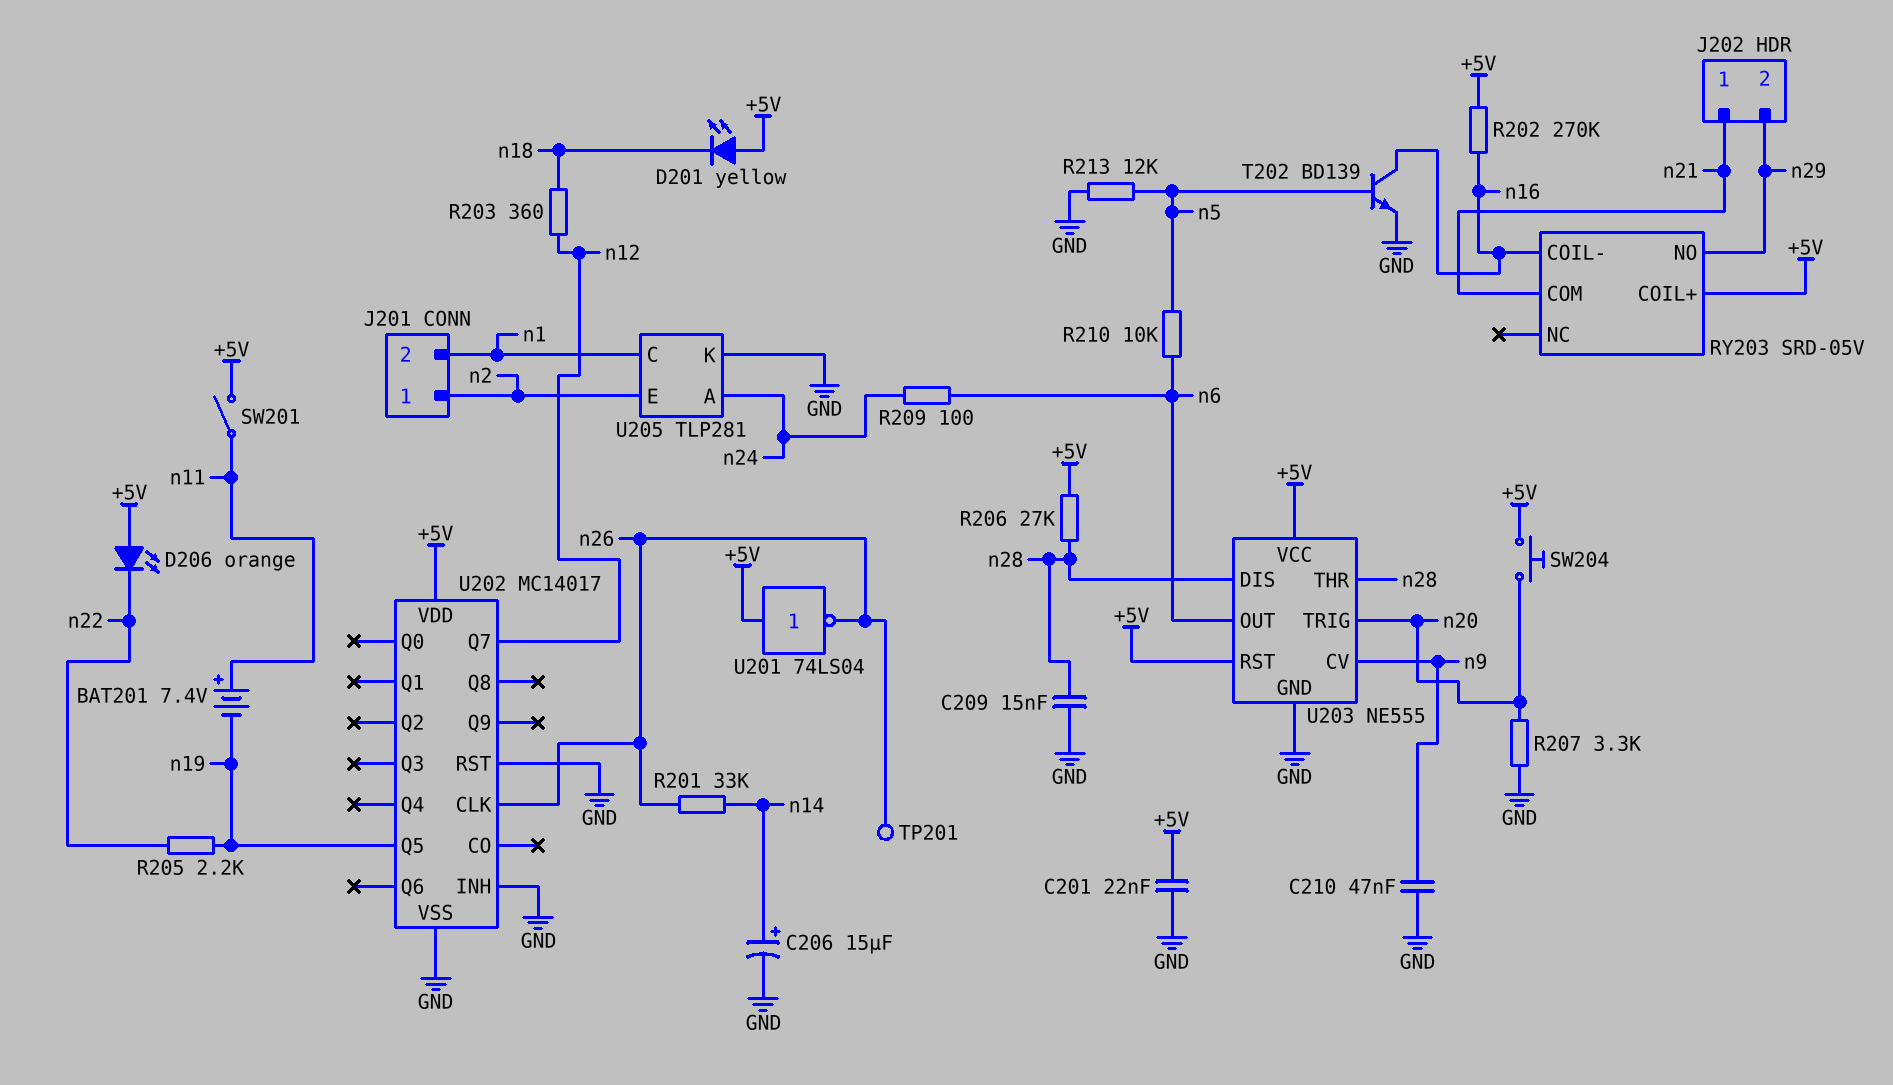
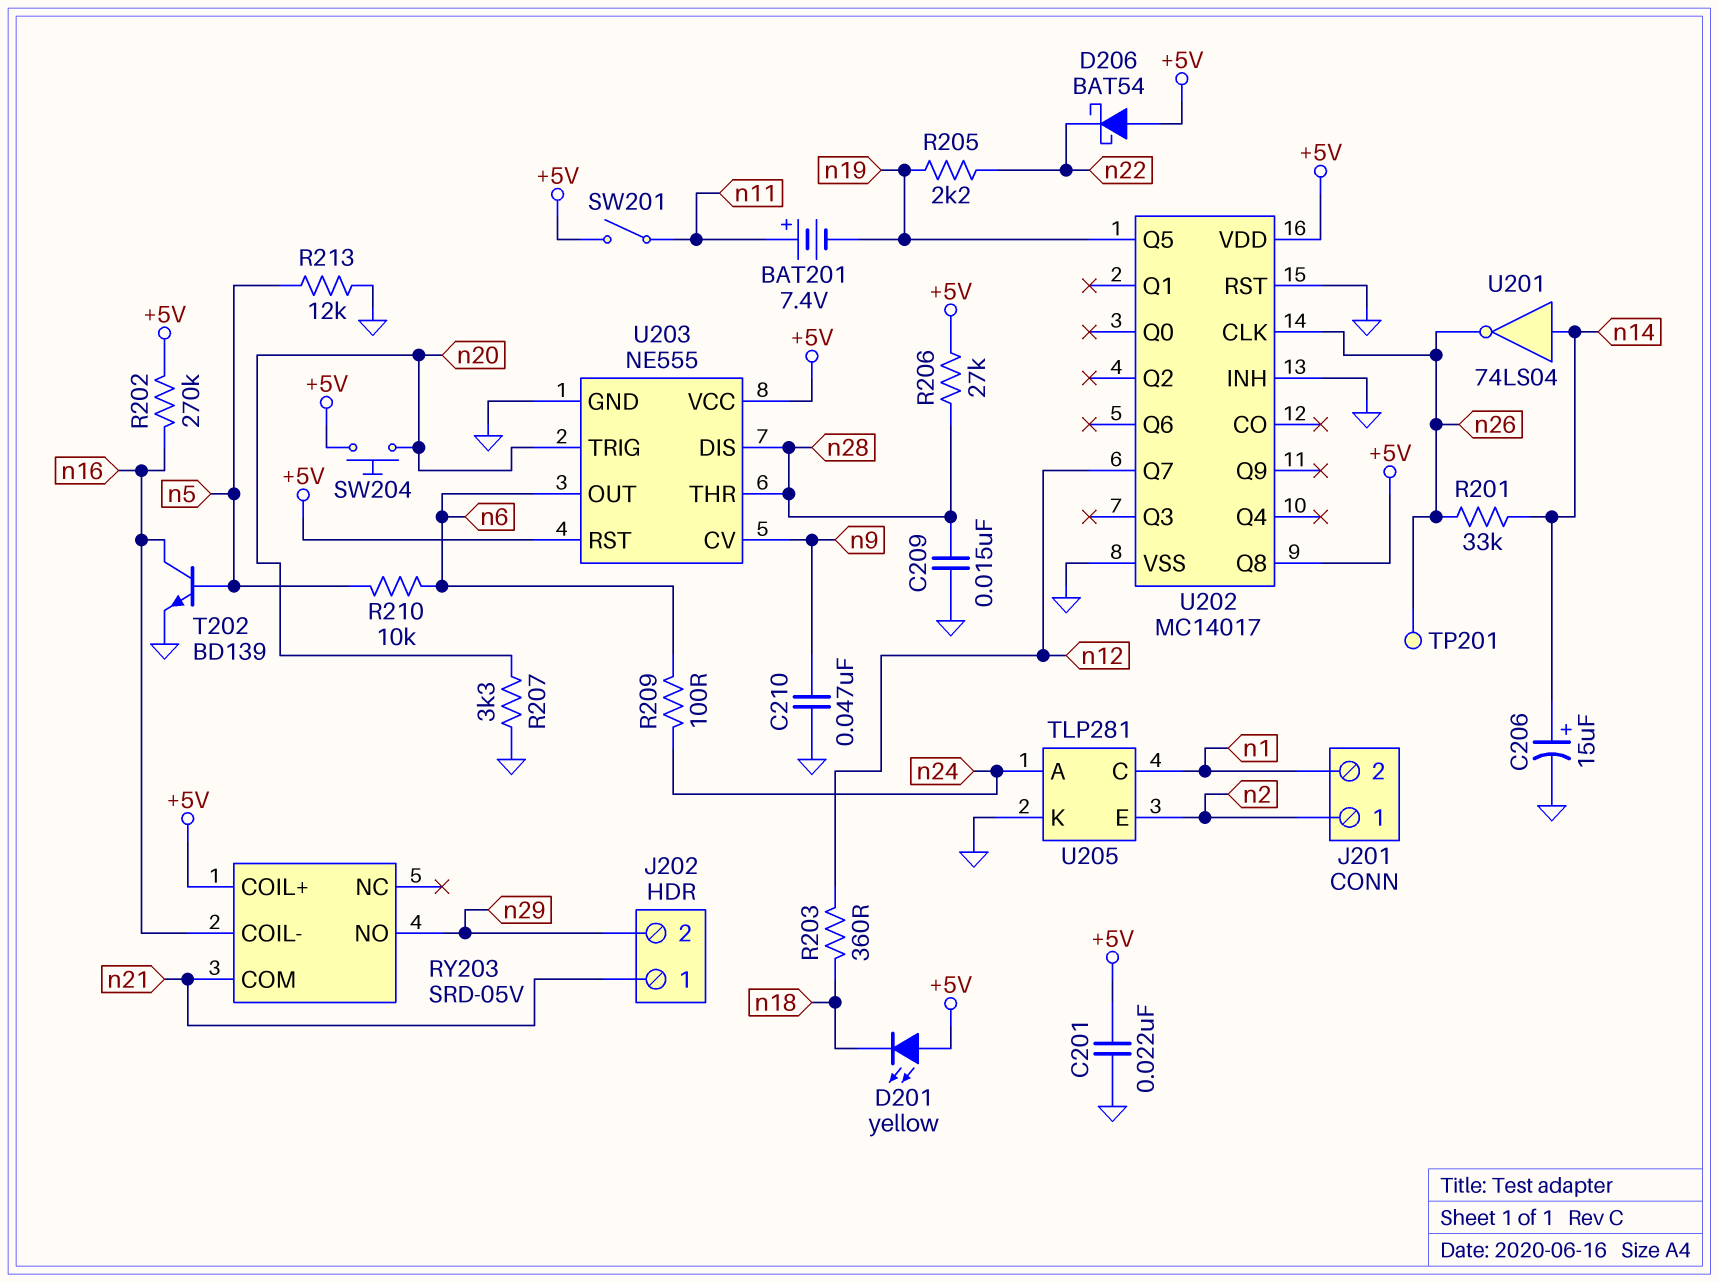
D206: LED orange (A +5V, K n22) -> schottky BAT54 (A +5V, K n22)
U201: NOT 74LS04 (in +5V, out n26) -> NOT 74LS04 (in n14, out n26)
U202 pin Q8: none -> +5V

